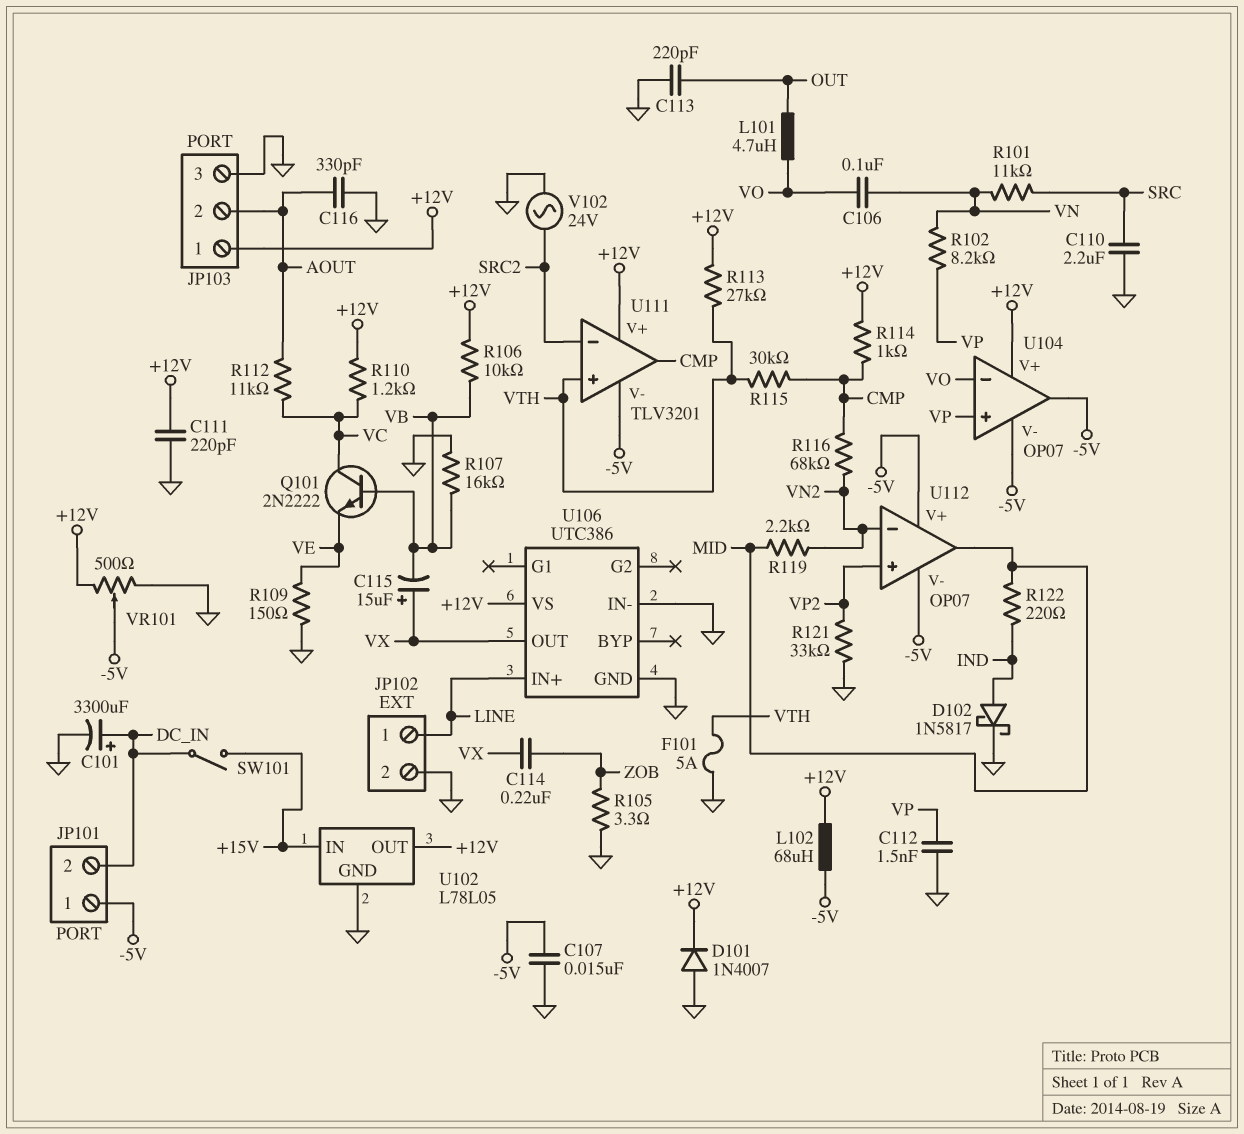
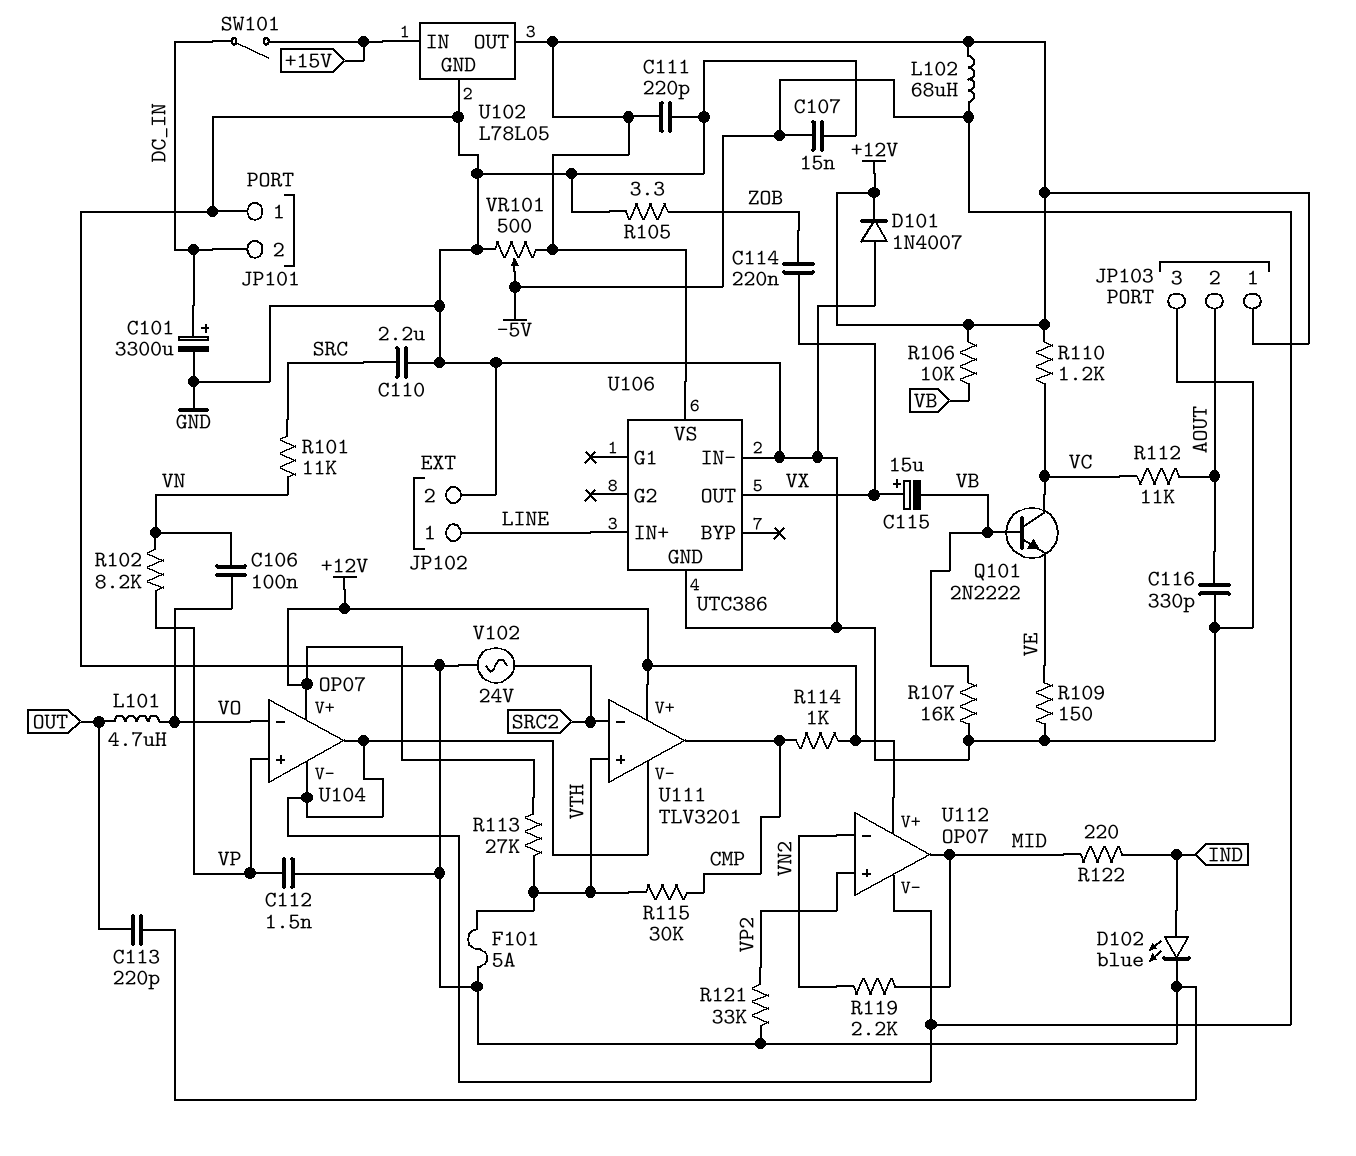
D102: schottky 1N5817 (A IND, K GND) -> LED blue (A IND, K GND)
JP101 pin 1: -5V -> GND
R116: 68k (CMP, VN2) -> none
U112 pin V+: -5V -> +12V

